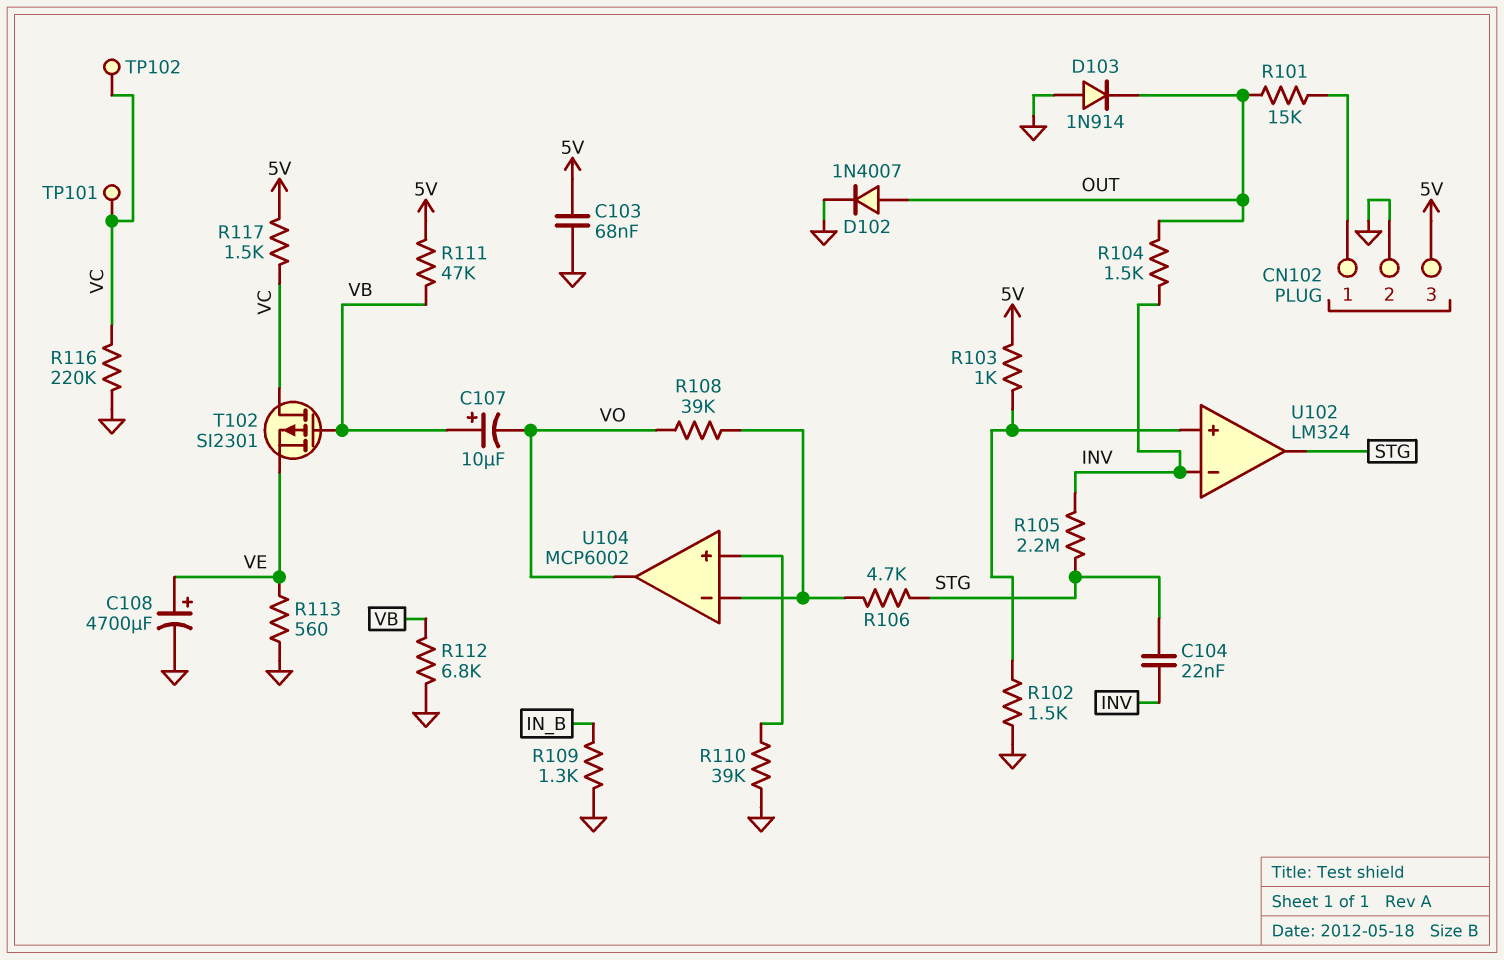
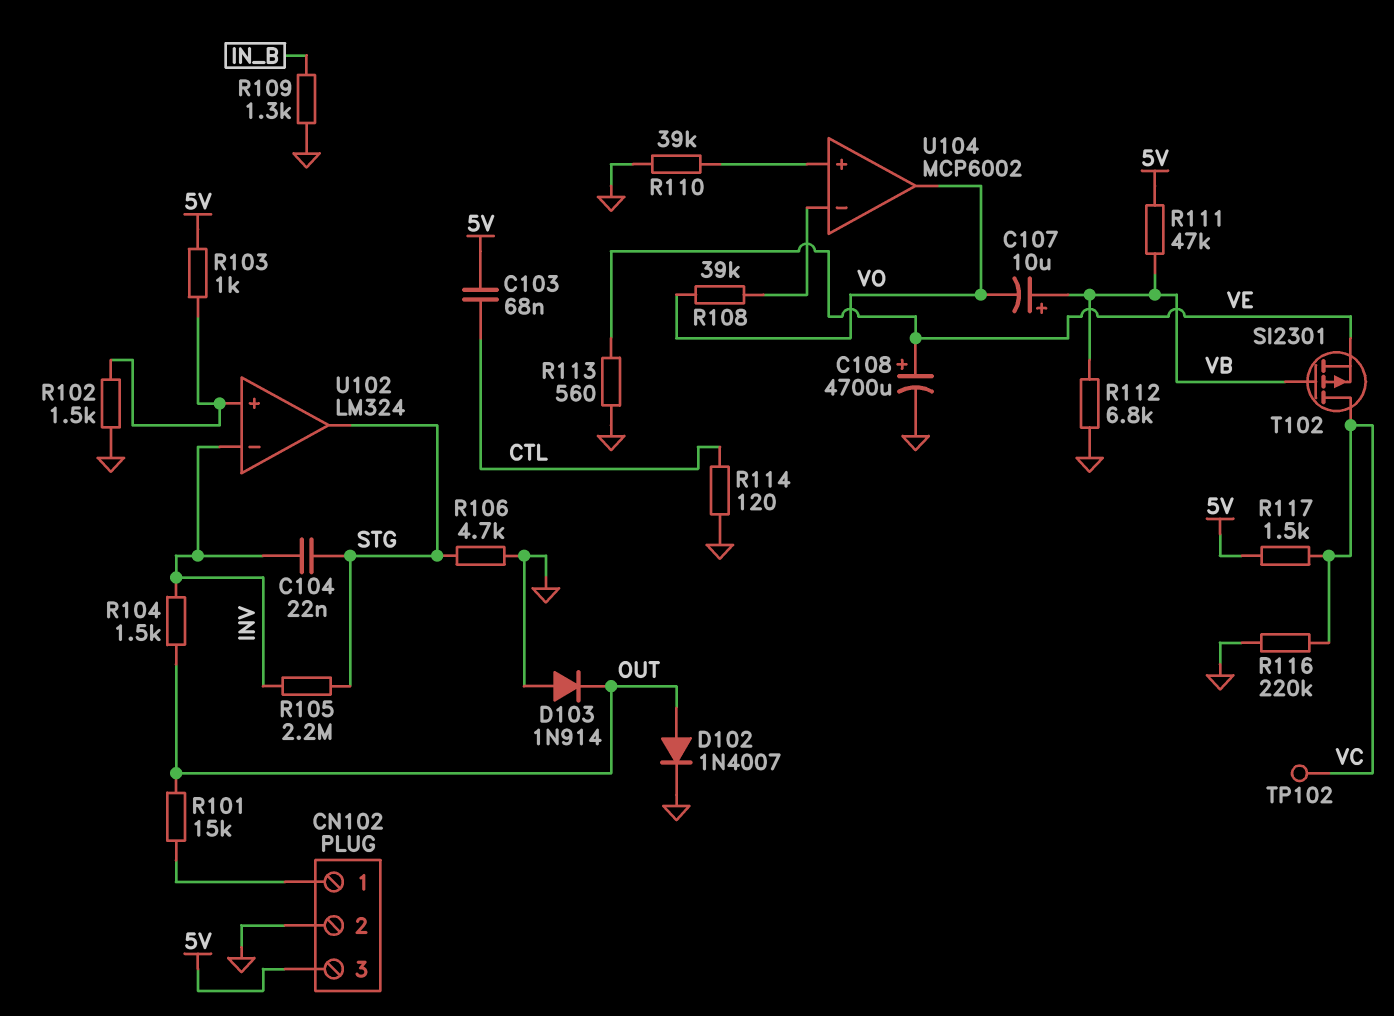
C103: 68nF (5V, GND) -> 68nF (5V, CTL)
R106: 4.7k (STG, U104/in-) -> 4.7k (GND, STG)
R114: none -> 120 (CTL, GND)
TP101: test point (VC) -> none

